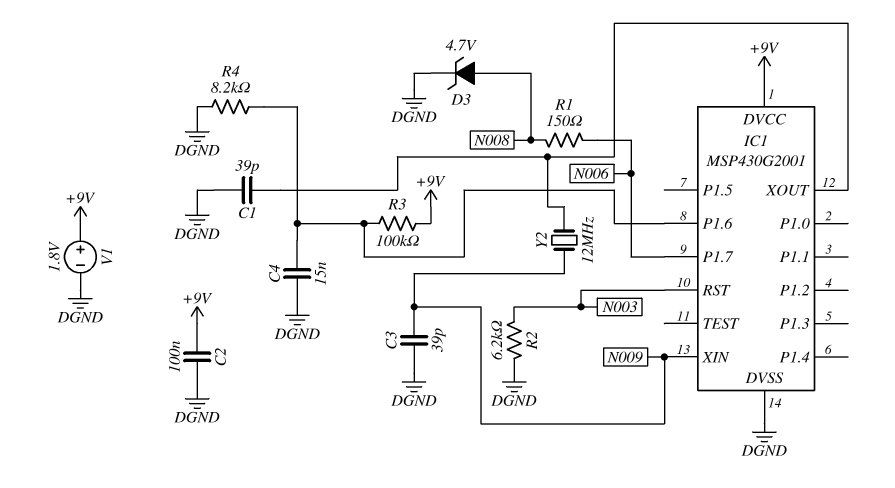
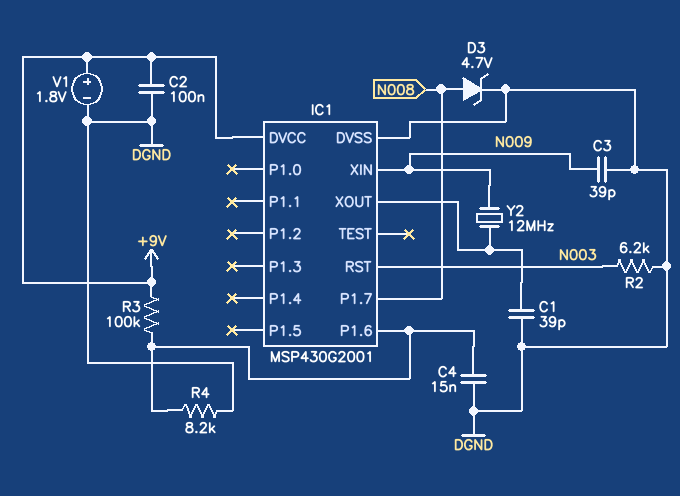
IC1 pin P1.7: N006 -> N008
R1: 150 (N006, N008) -> none

